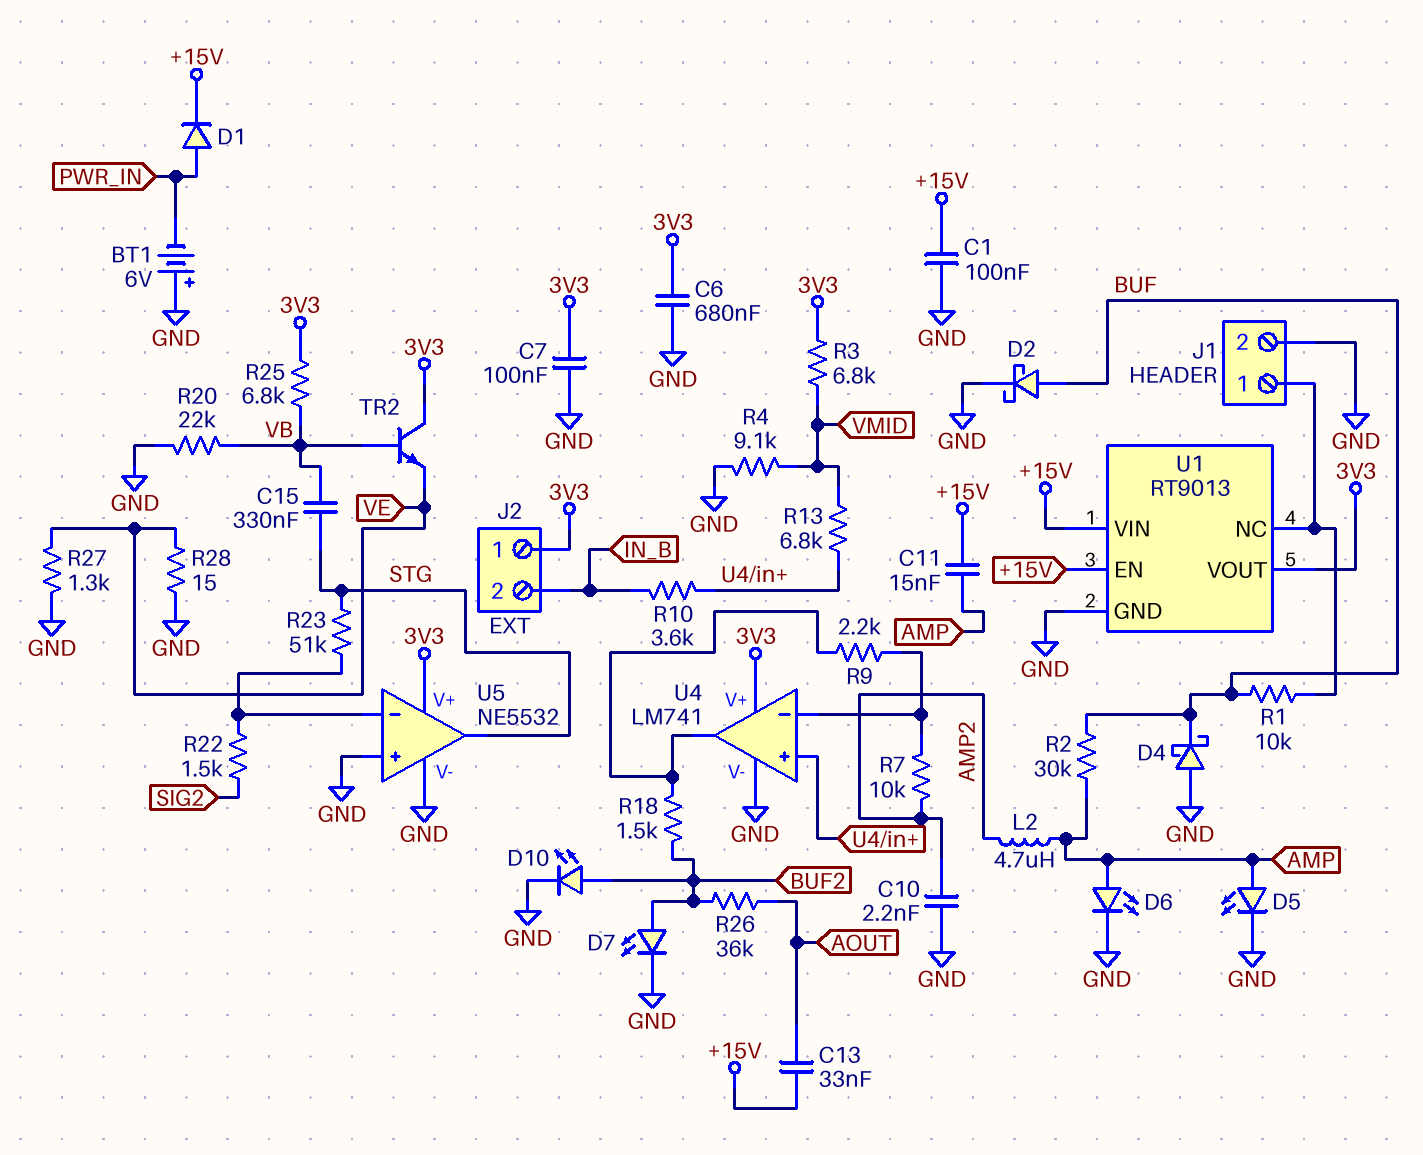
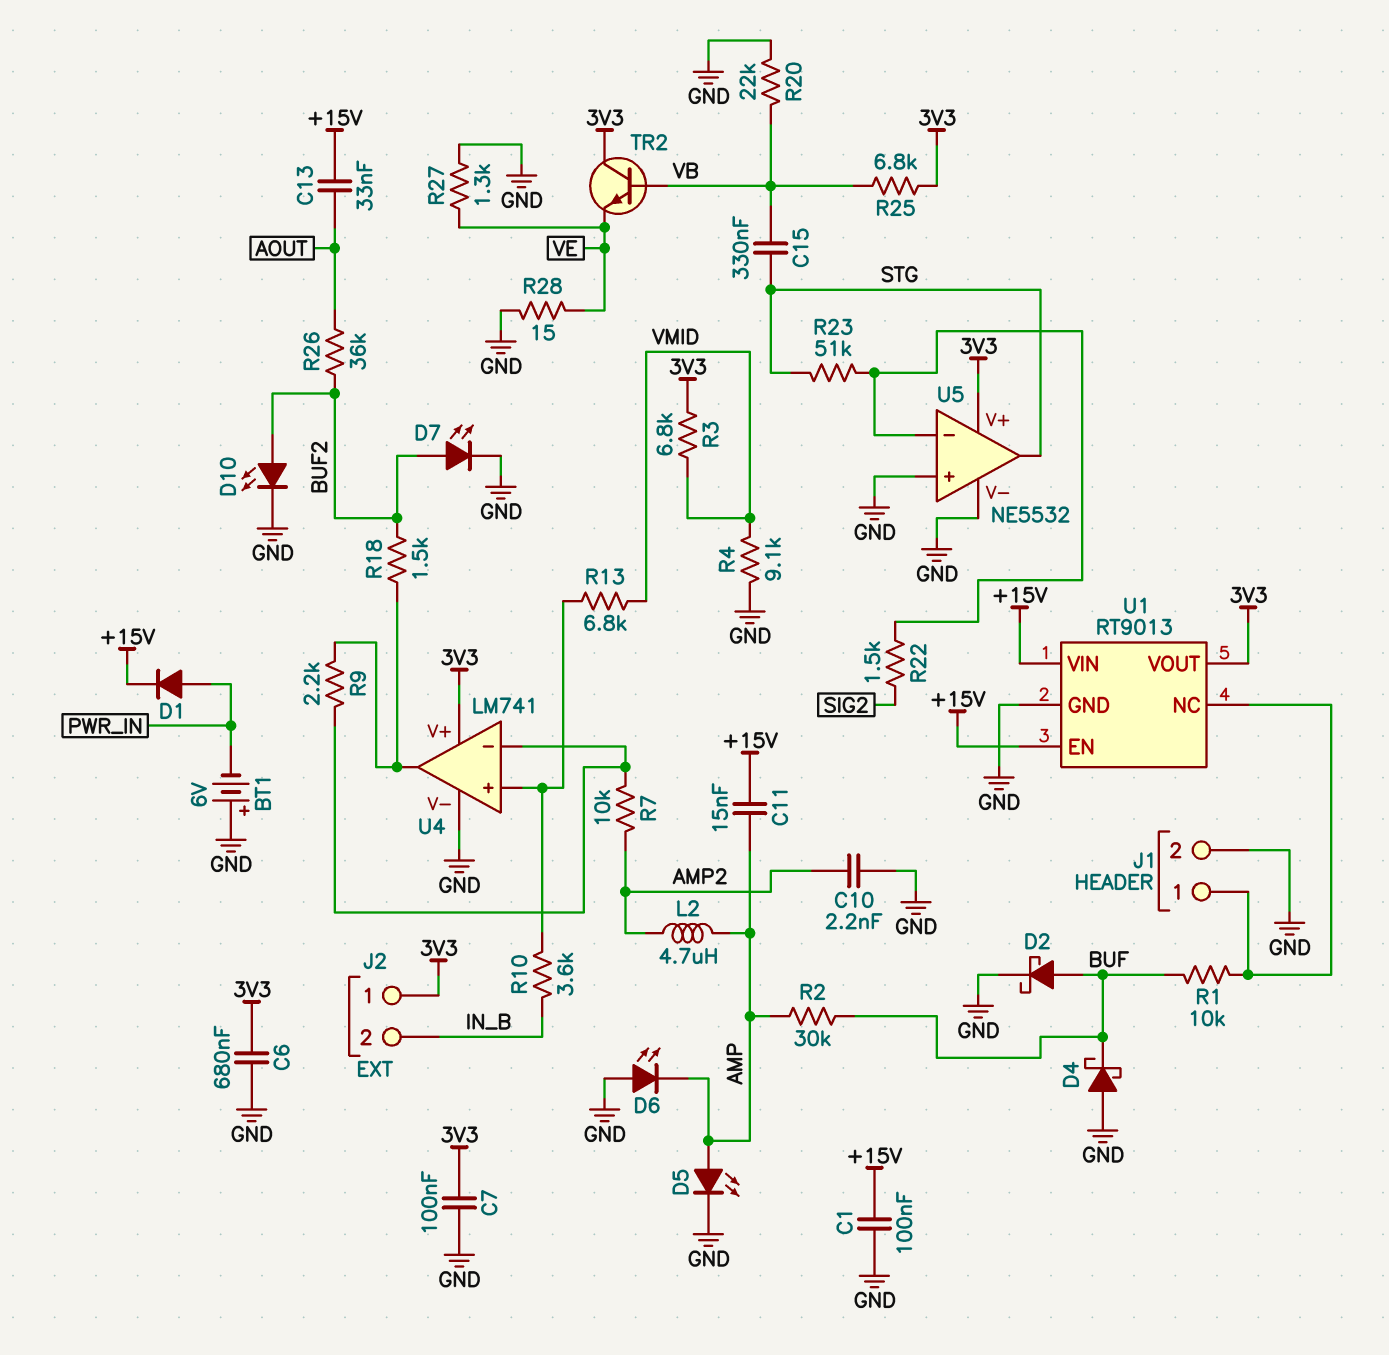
D6: LED (A AMP, K GND) -> LED (A GND, K AMP)

